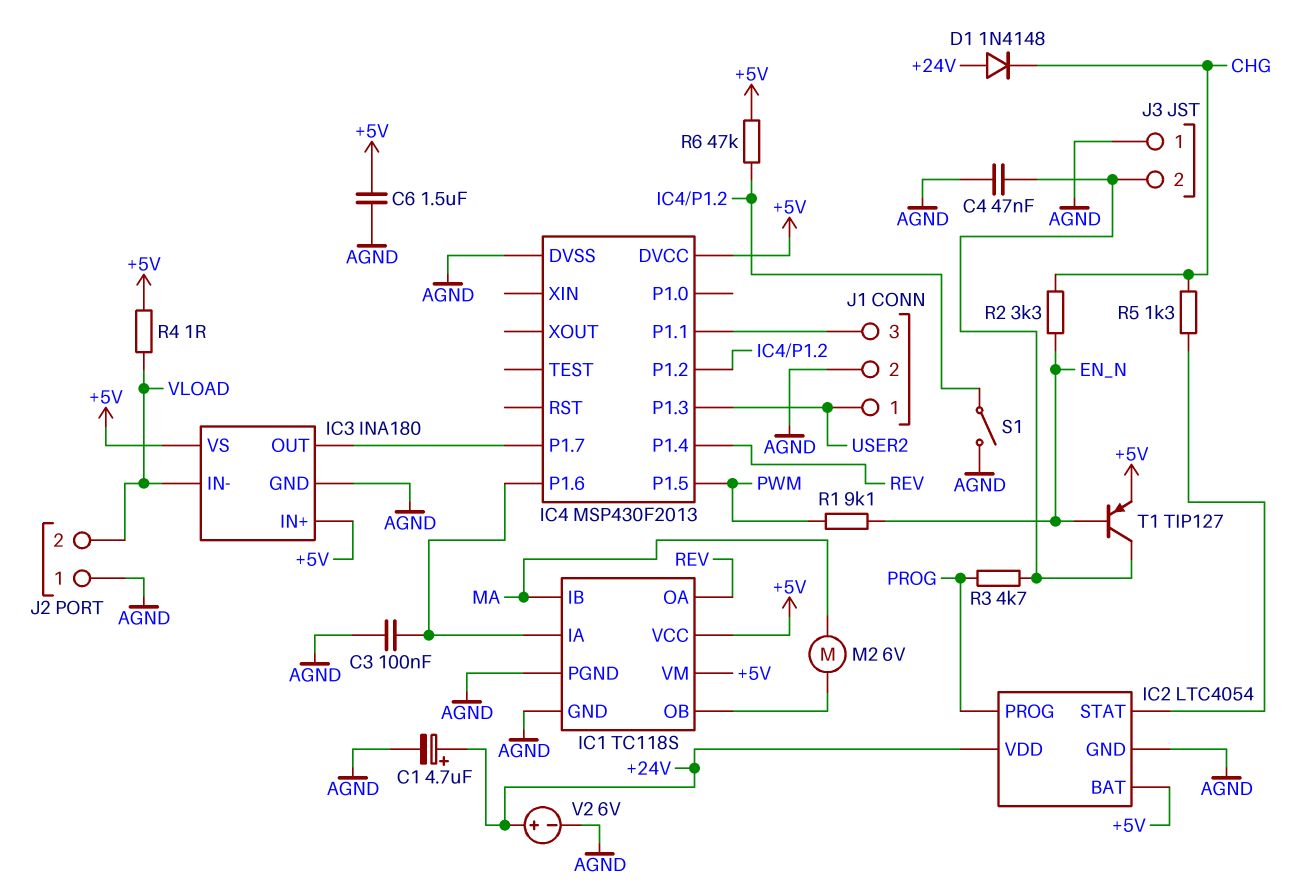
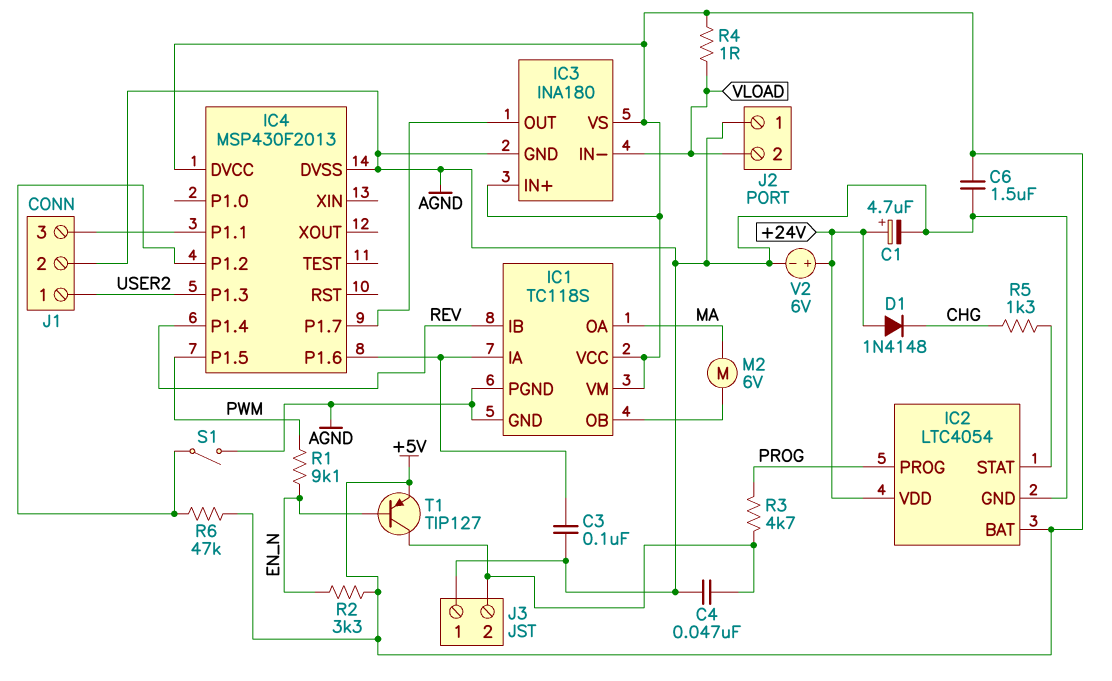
IC1 pin IB: MA -> REV
IC1 pin OA: REV -> MA
R2: 3.3k (CHG, EN_N) -> 3.3k (+5V, EN_N)

